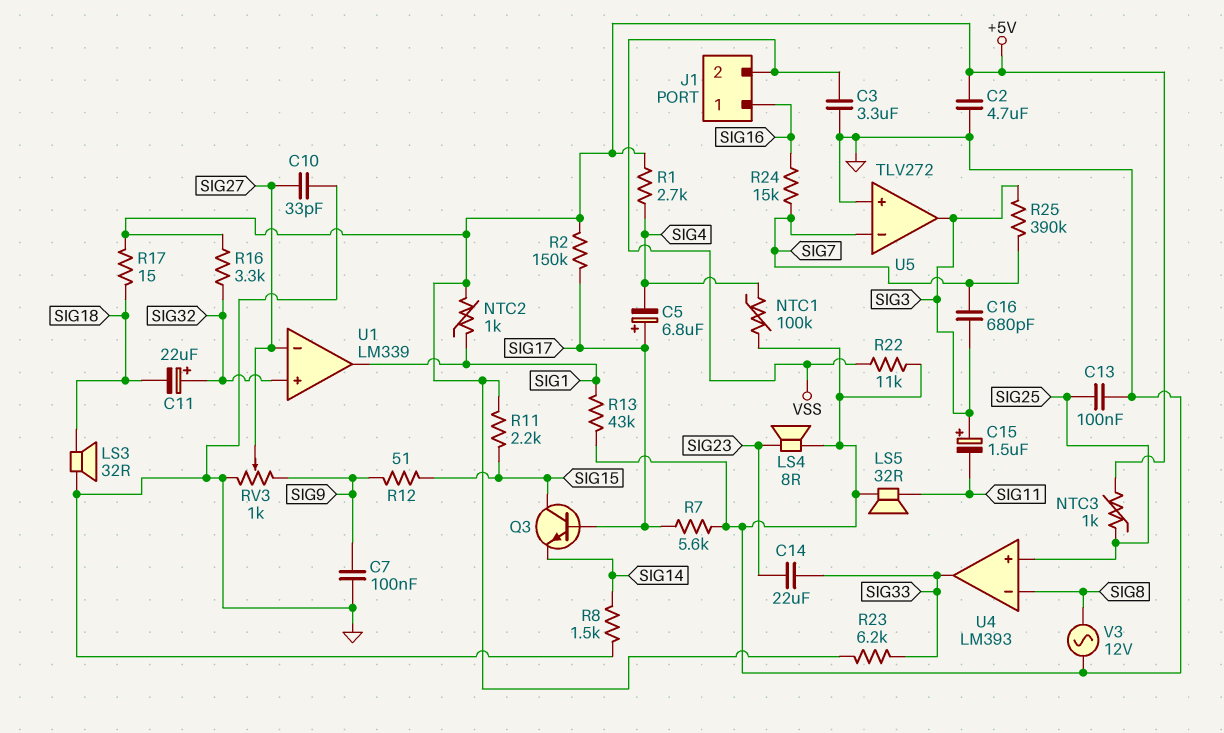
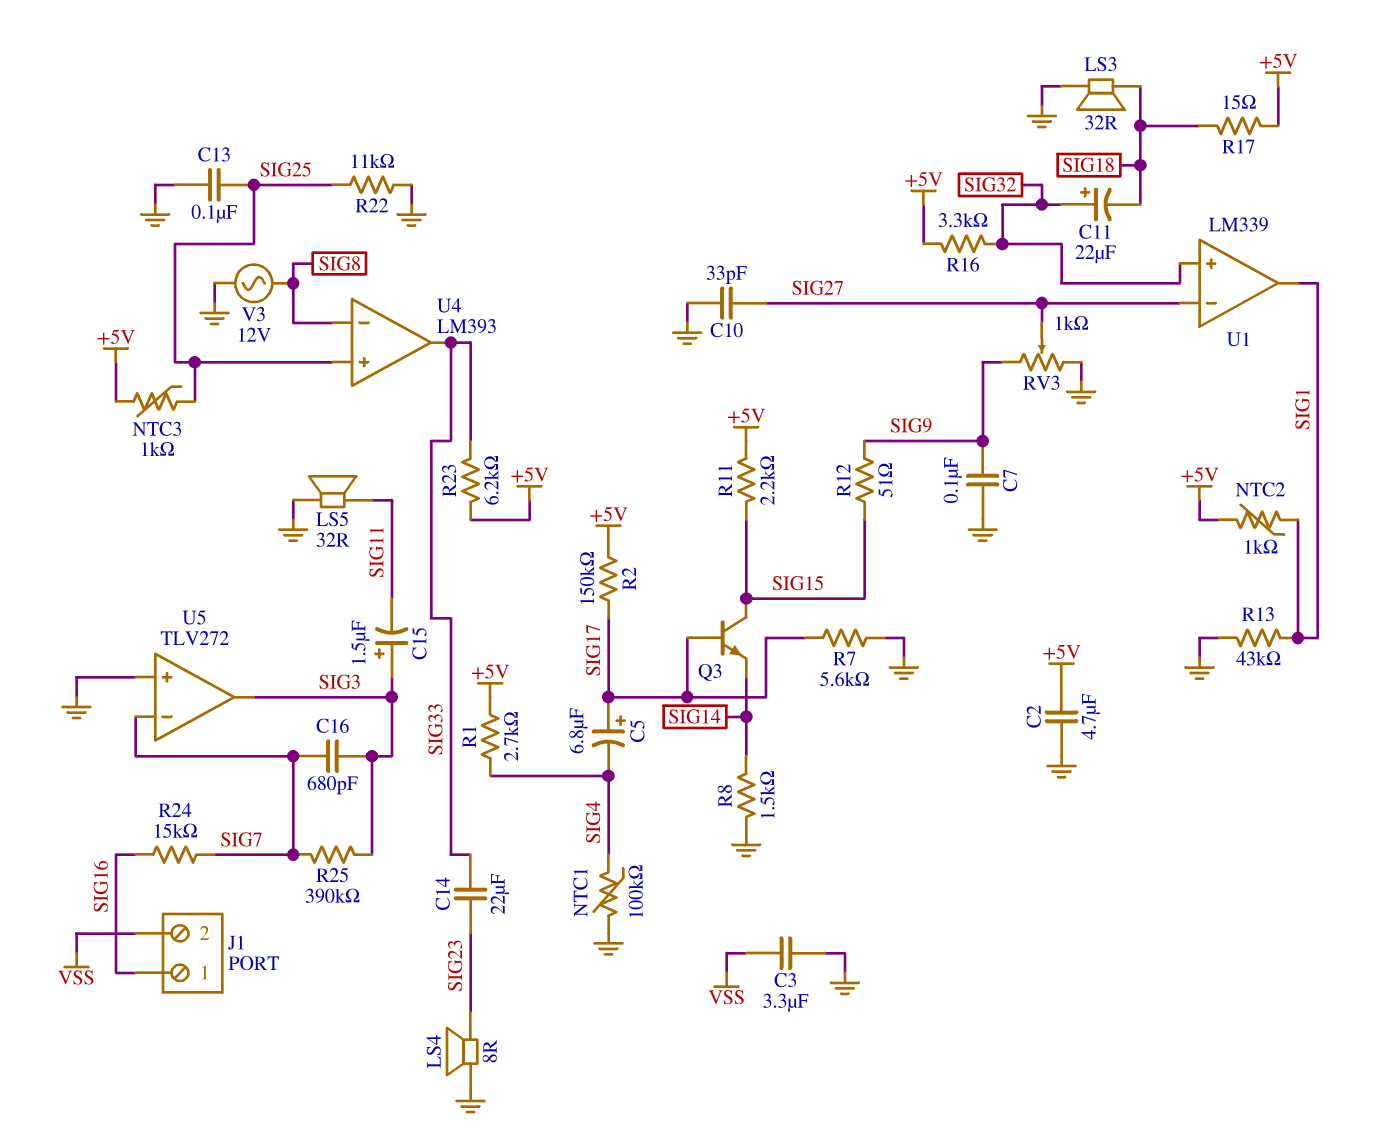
R22: 11k (GND, VSS) -> 11k (GND, SIG25)

